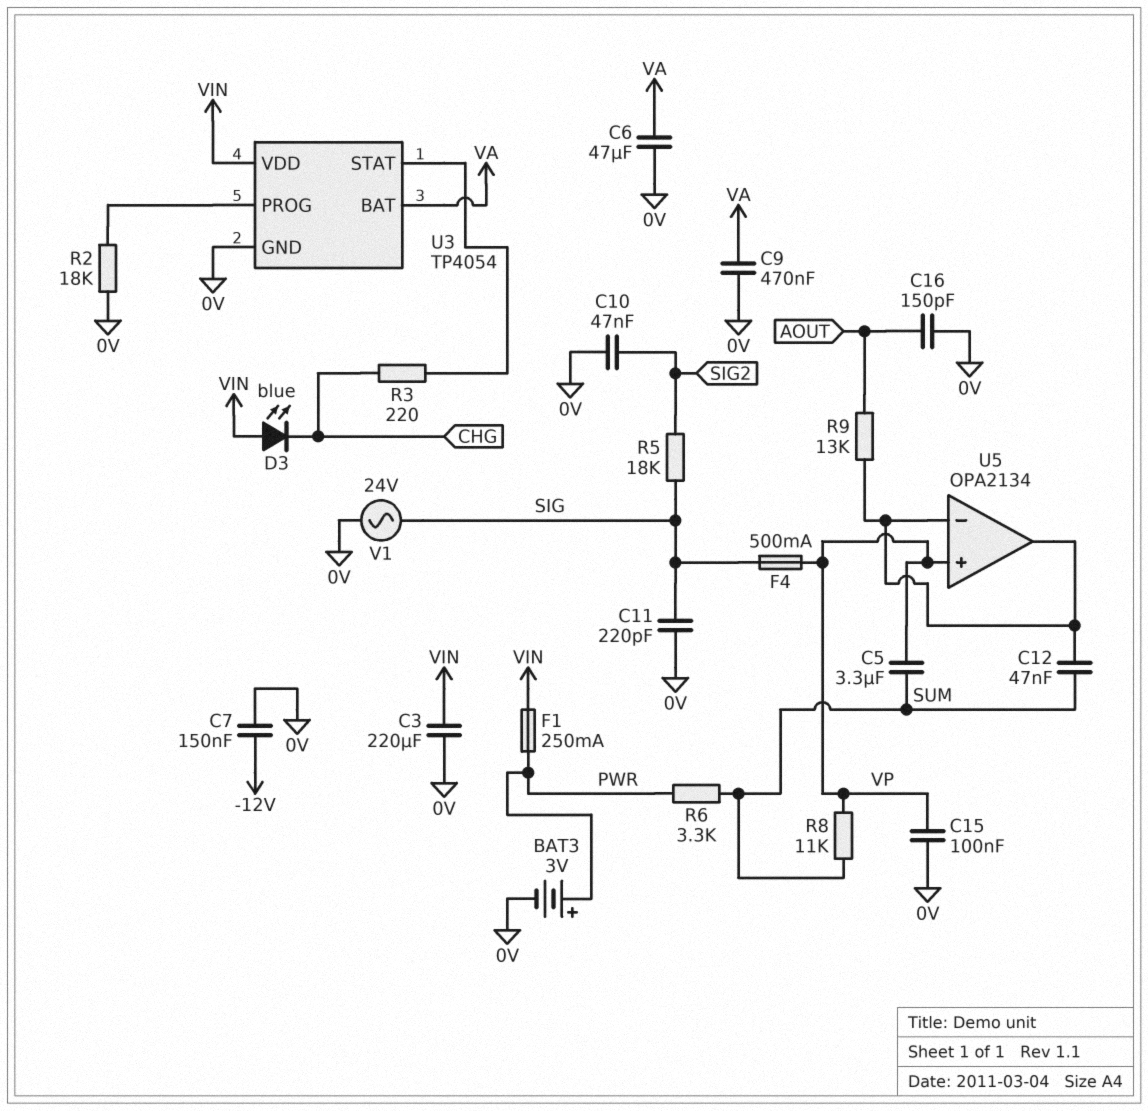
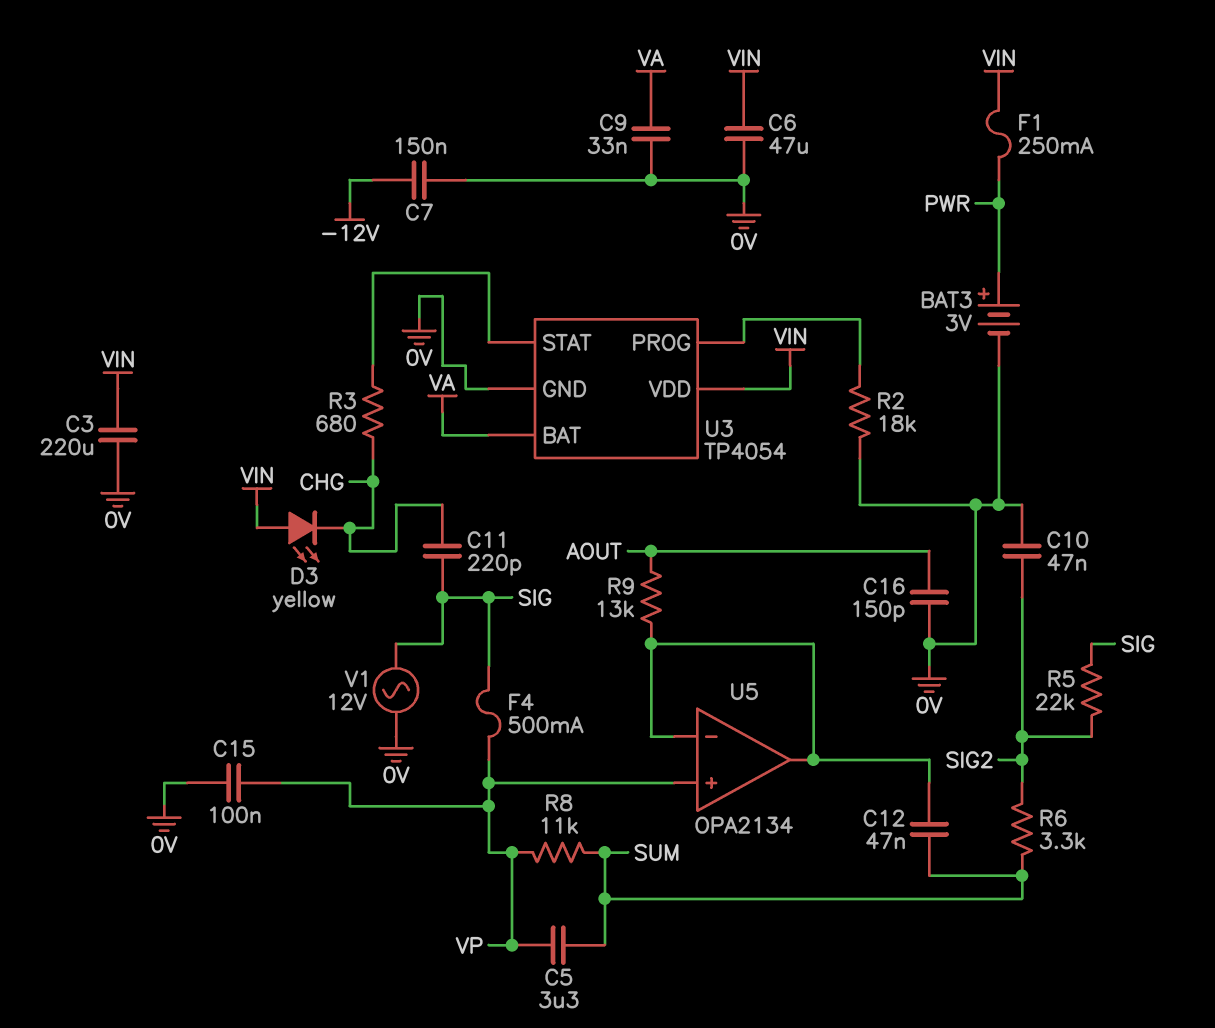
C6: 47uF (0V, VA) -> 47uF (0V, VIN)
C9: 470nF (0V, VA) -> 33nF (0V, VA)
C11: 220pF (0V, SIG) -> 220pF (CHG, SIG)
D3: LED blue (A VIN, K CHG) -> LED yellow (A VIN, K CHG)
R3: 220 (CHG, U3/STAT) -> 680 (CHG, U3/STAT)
R5: 18k (SIG, SIG2) -> 22k (SIG, SIG2)
R6: 3.3k (PWR, SUM) -> 3.3k (SIG2, SUM)
V1: AC 24V (0V, SIG) -> AC 12V (0V, SIG)

